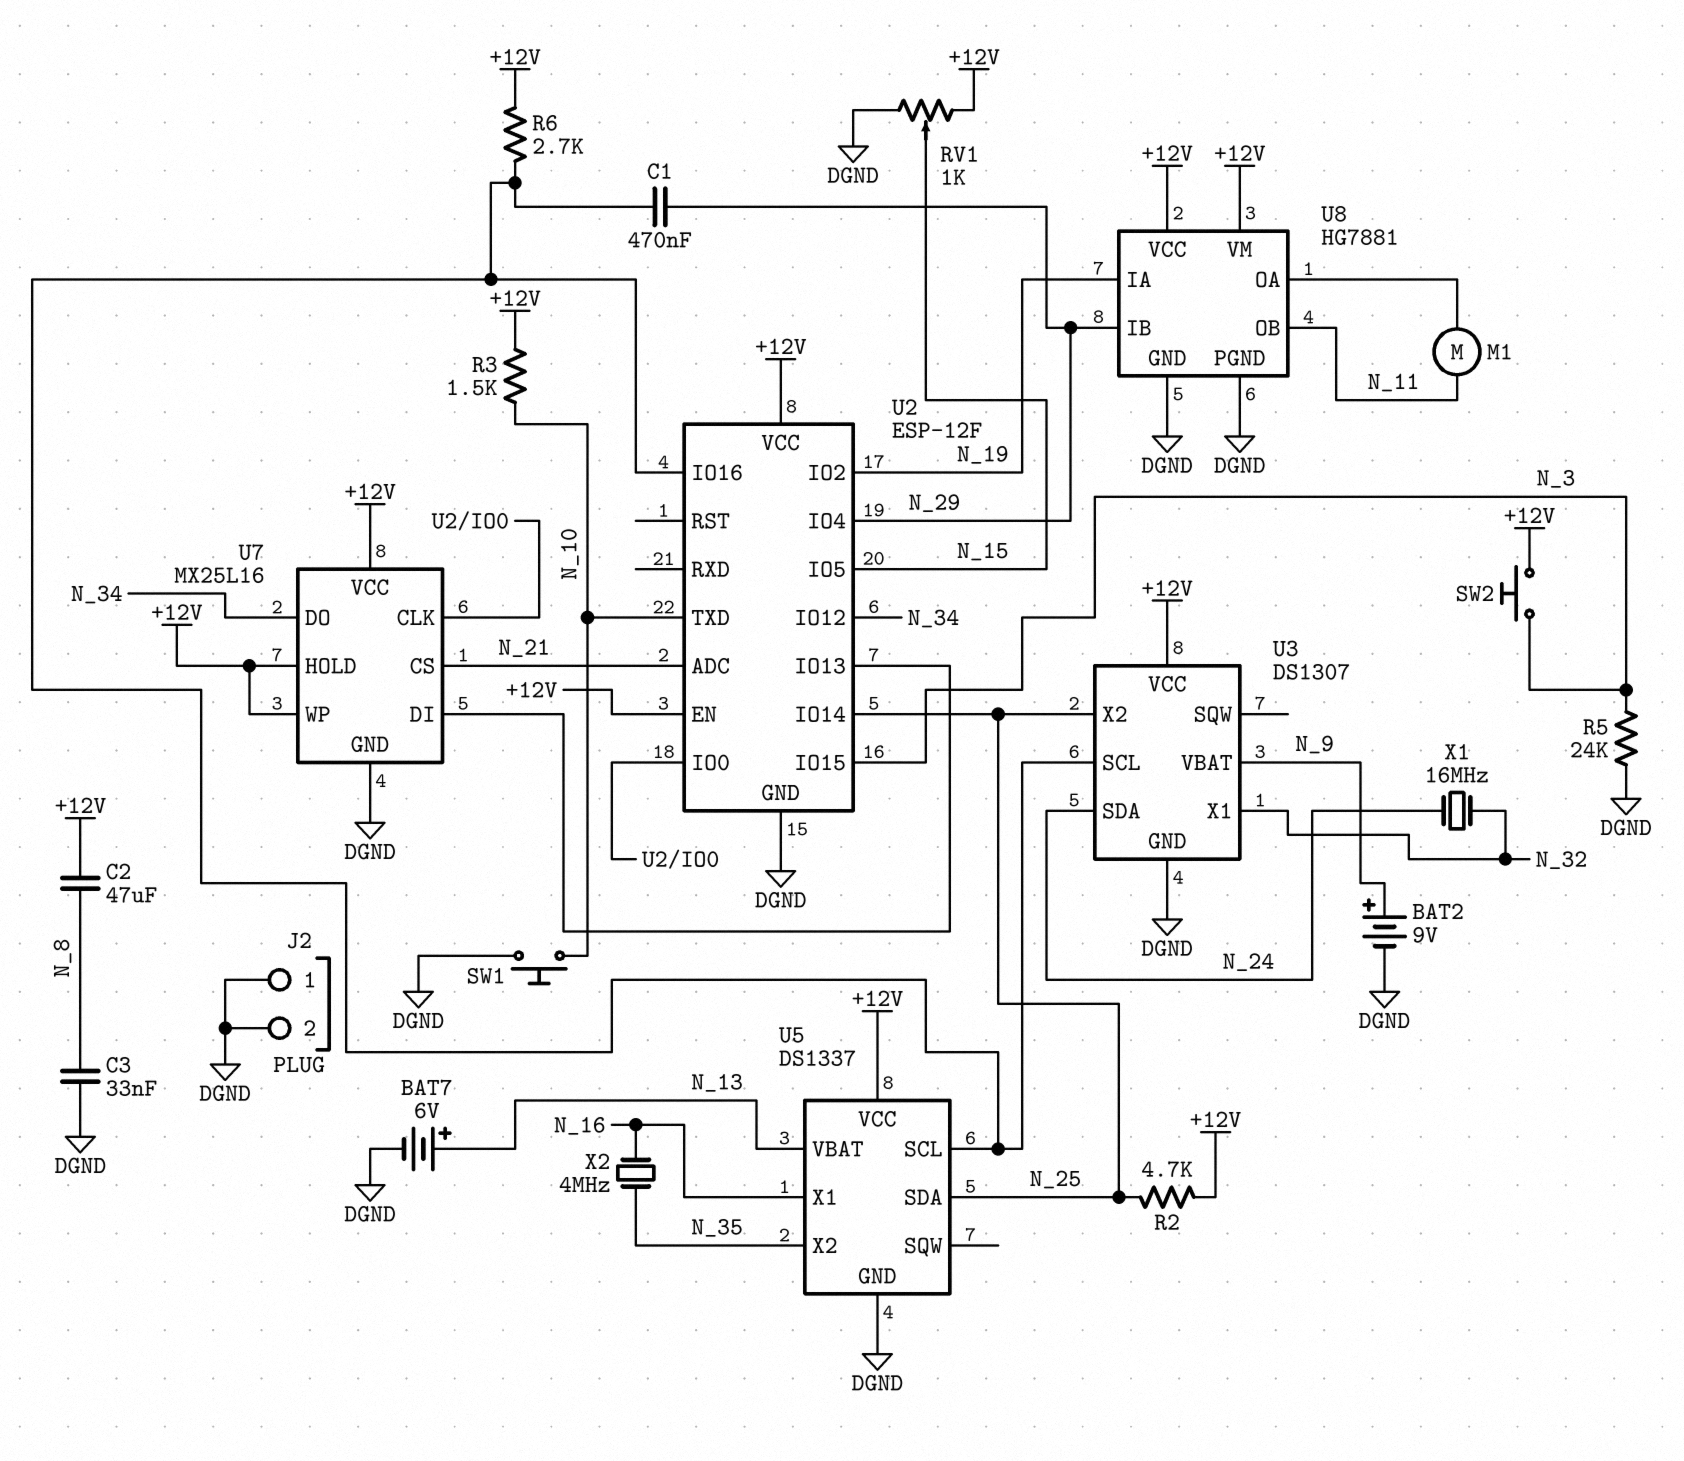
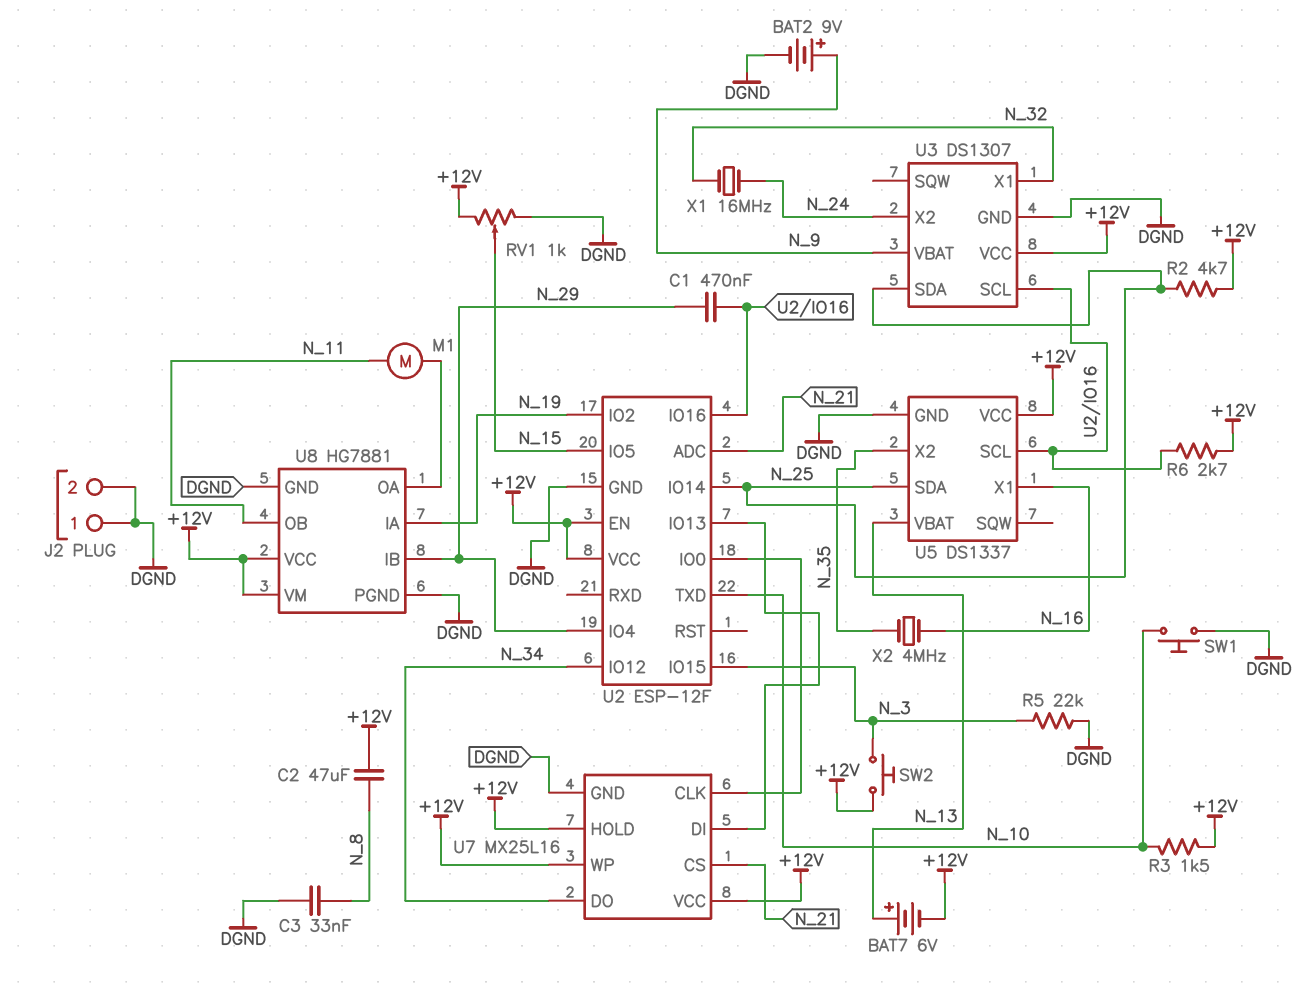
BAT7: 6V (plus N_13, minus DGND) -> 6V (plus N_13, minus +12V)
R5: 24k (DGND, N_3) -> 22k (DGND, N_3)
U3 pin SDA: N_24 -> N_25
U3 pin X2: N_25 -> N_24

